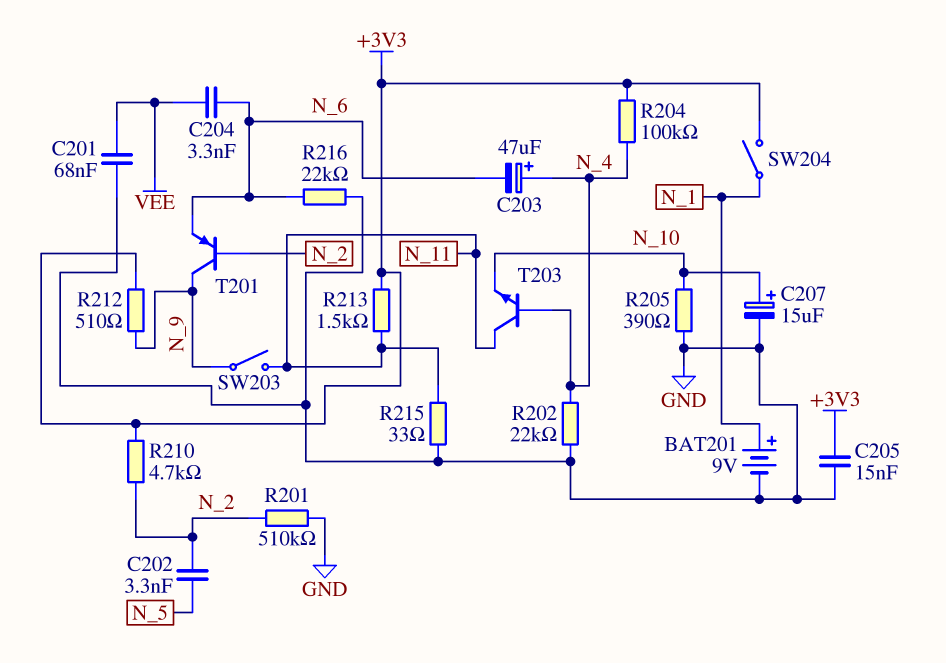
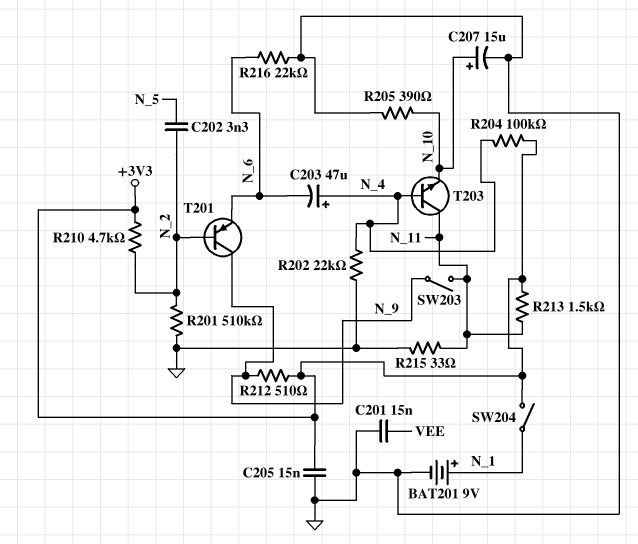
C201: 68nF (GND, VEE) -> 15nF (GND, VEE)
C204: 3.3nF (N_6, VEE) -> none

